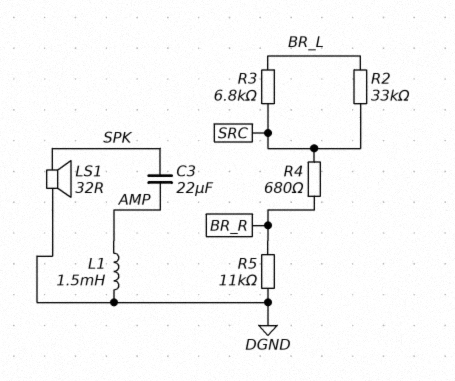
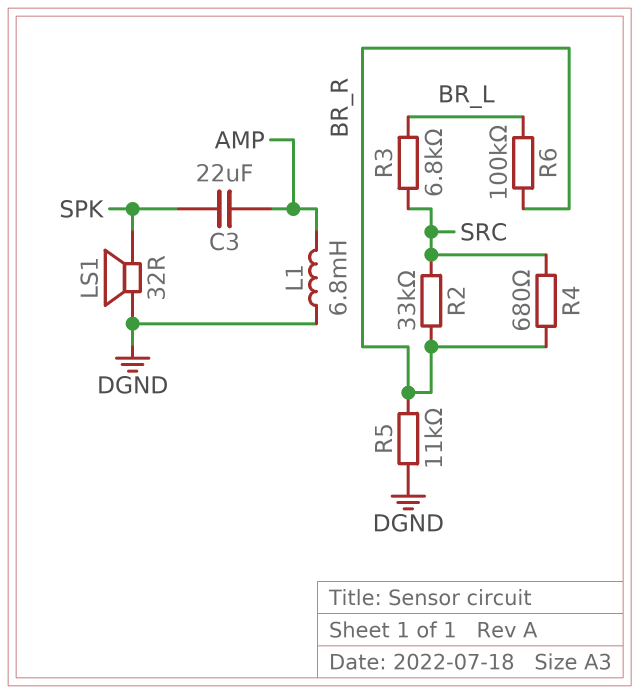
L1: 1.5mH (AMP, DGND) -> 6.8mH (AMP, DGND)
R2: 33k (BR_L, SRC) -> 33k (BR_R, SRC)
R6: none -> 100k (BR_L, BR_R)

